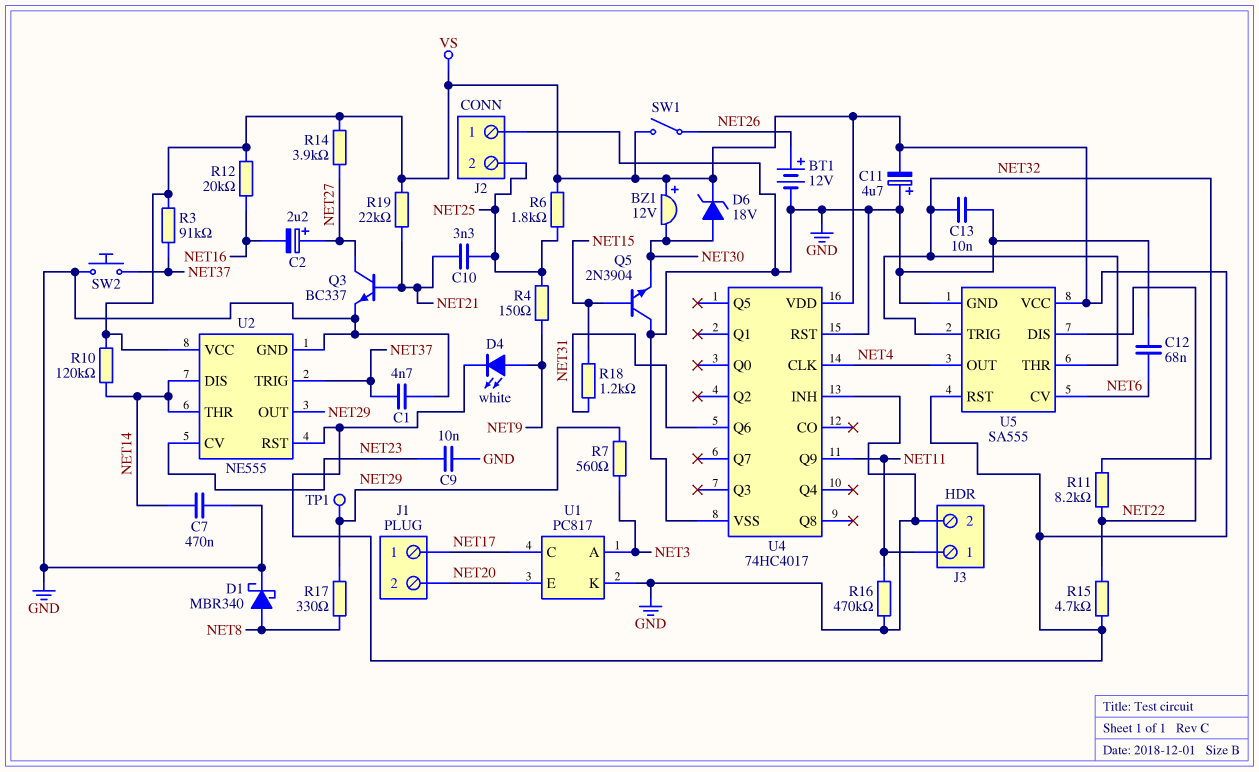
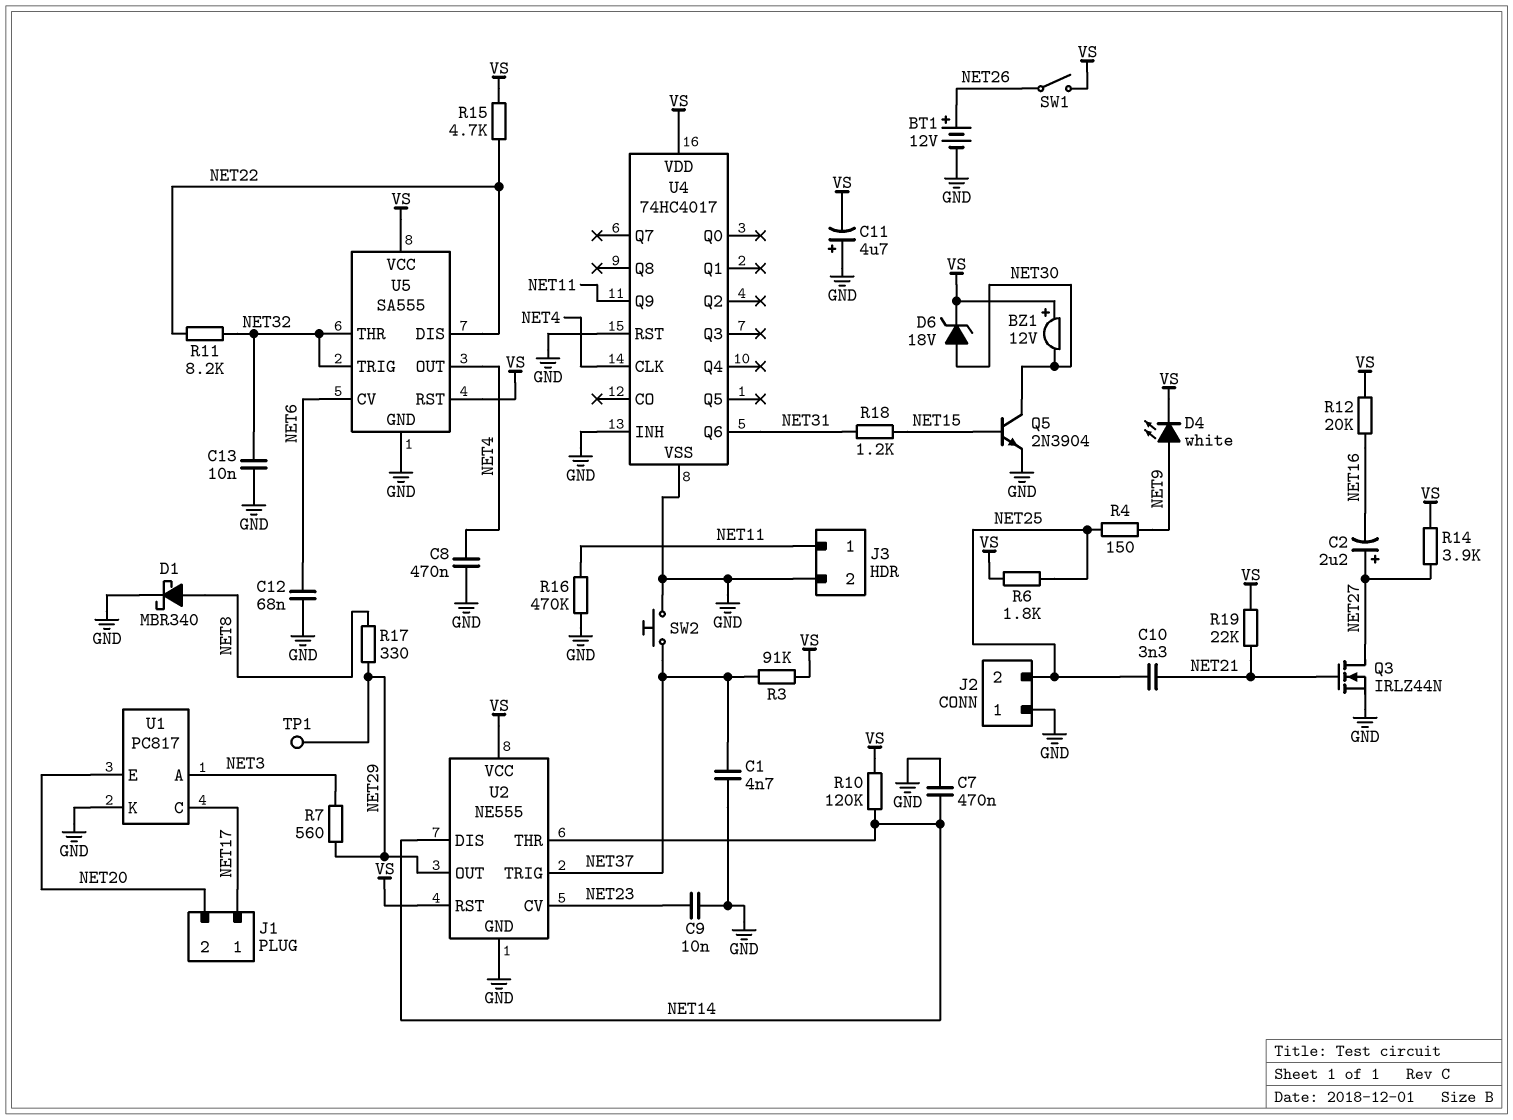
C8: none -> 470nF (GND, NET4)
Q3: NPN BC337 (B NET21, C NET27, E GND) -> NMOS IRLZ44N (G NET21, D NET27, S GND)
Q5: NPN 2N3904 (B NET15, C GND, E NET30) -> NPN 2N3904 (B NET15, C NET30, E GND)

